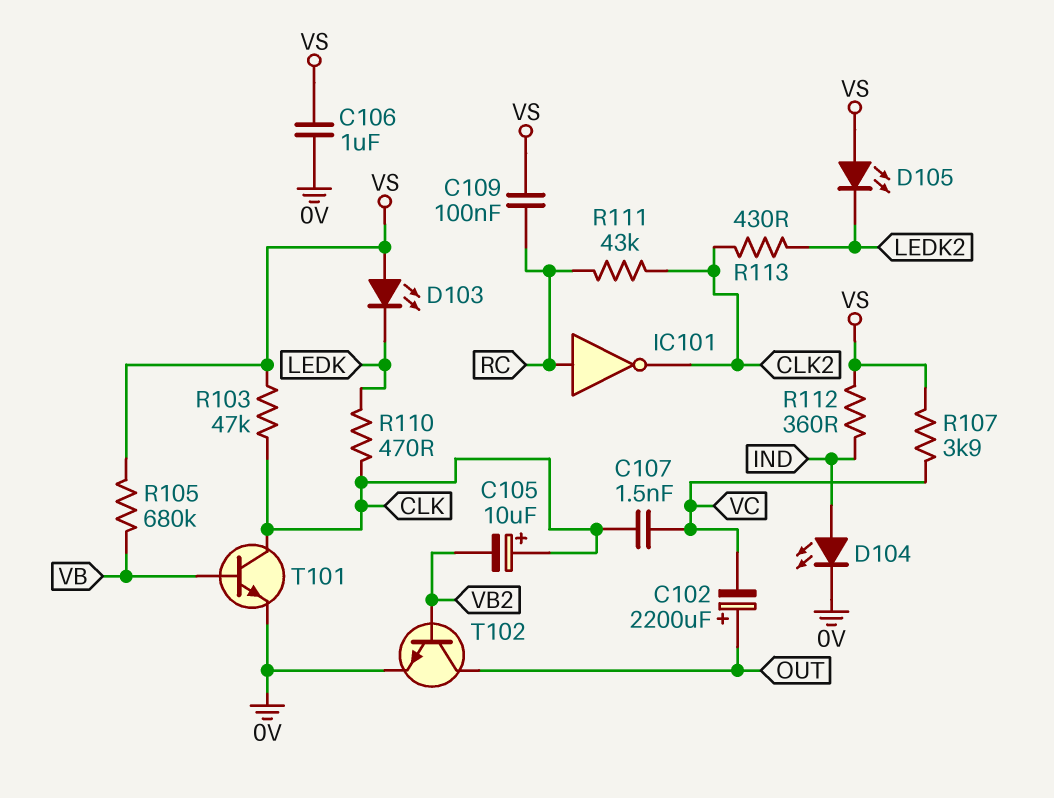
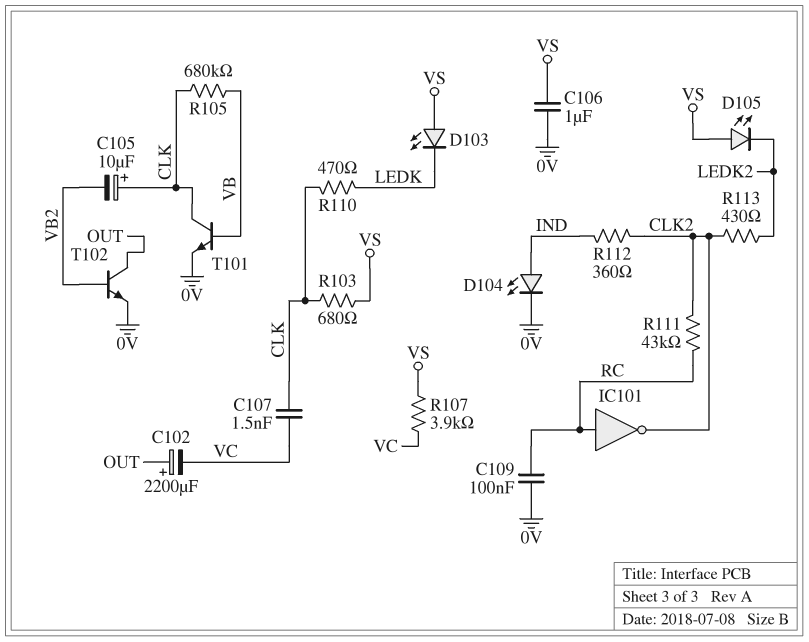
C109: 100nF (RC, VS) -> 100nF (0V, RC)
R103: 47k (CLK, VS) -> 680 (CLK, VS)
R105: 680k (VB, VS) -> 680k (CLK, VB)
R112: 360 (IND, VS) -> 360 (CLK2, IND)

